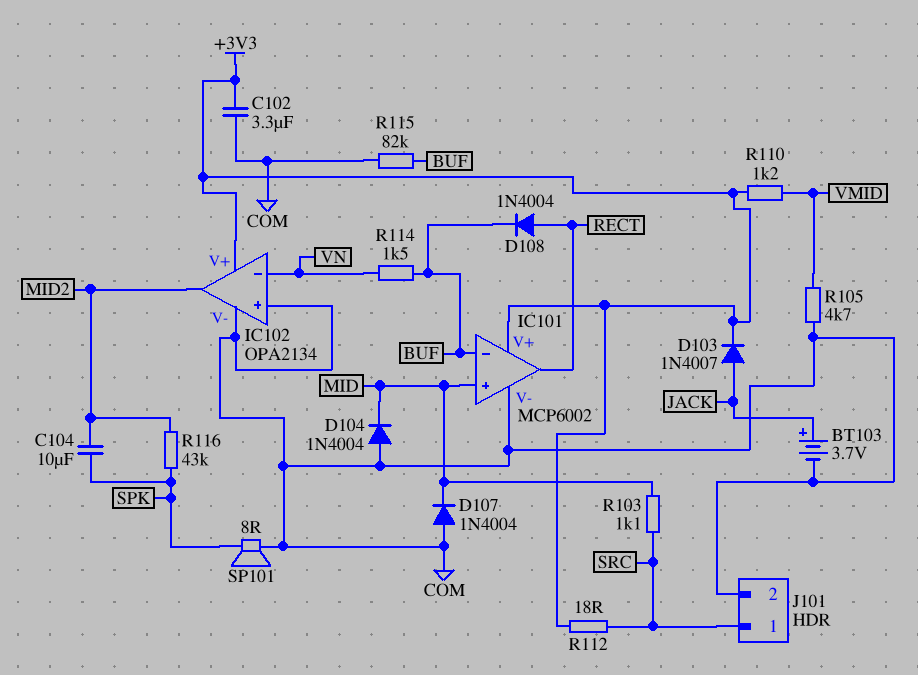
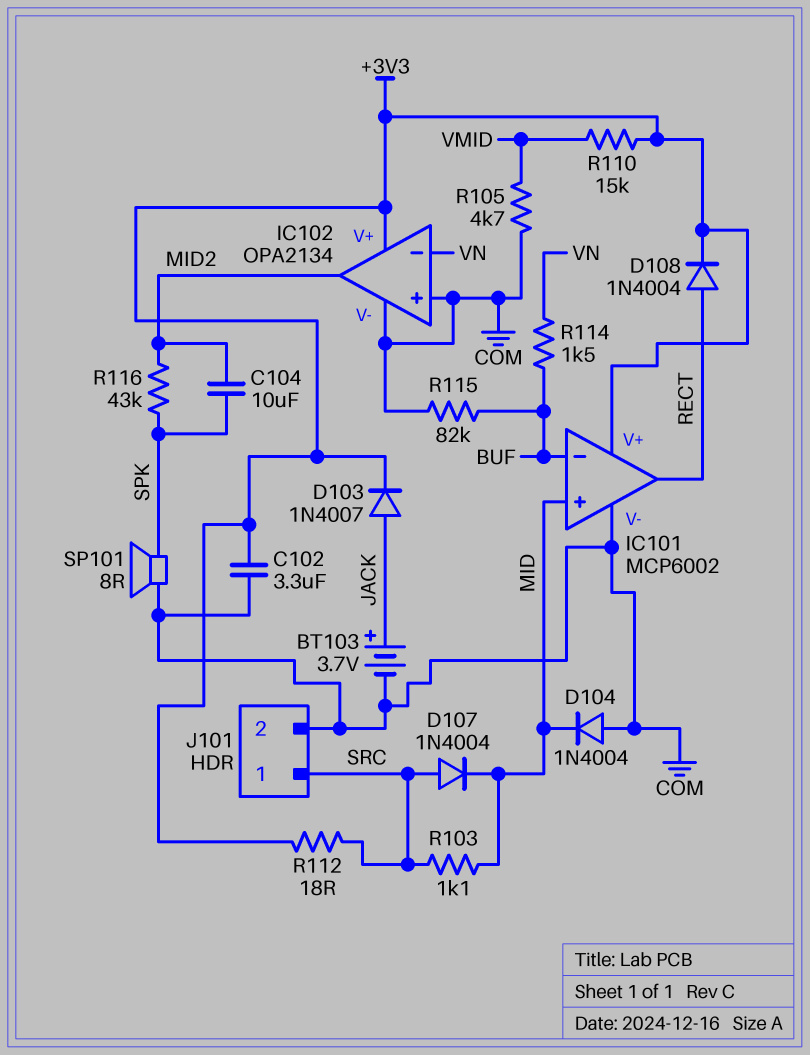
D107: diode 1N4004 (A COM, K MID) -> diode 1N4004 (A SRC, K MID)
D108: diode 1N4004 (A RECT, K BUF) -> diode 1N4004 (A RECT, K +3V3)
R110: 1.2k (+3V3, VMID) -> 15k (+3V3, VMID)

